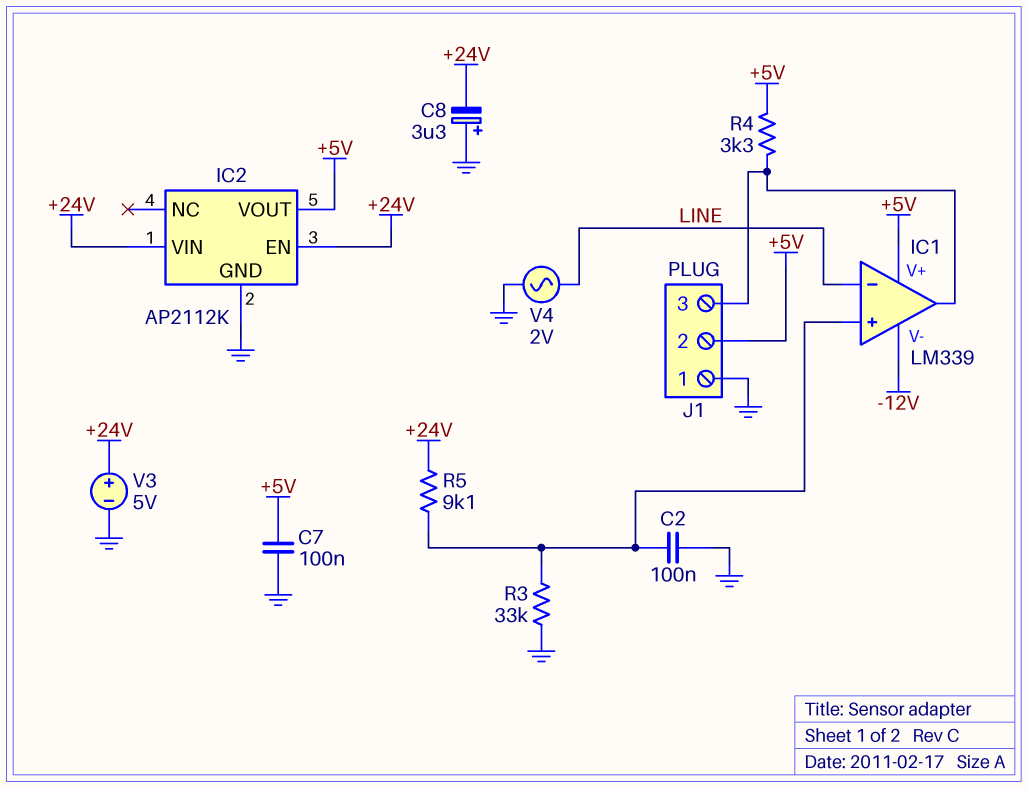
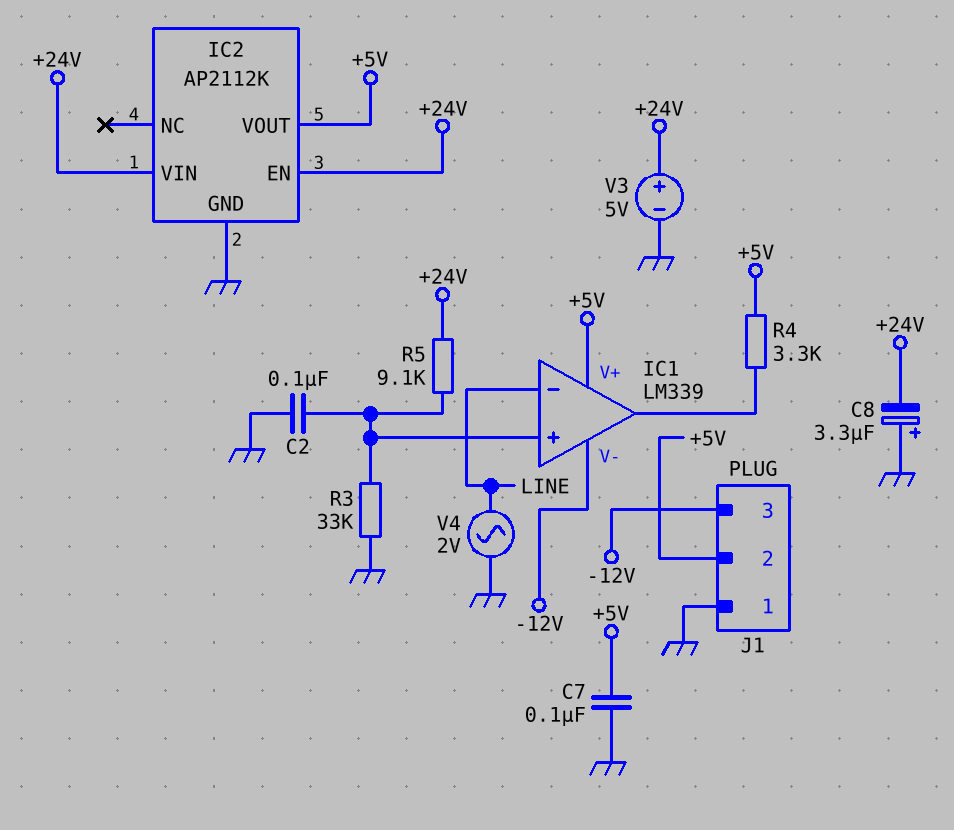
J1 pin 3: IC1/out -> -12V

